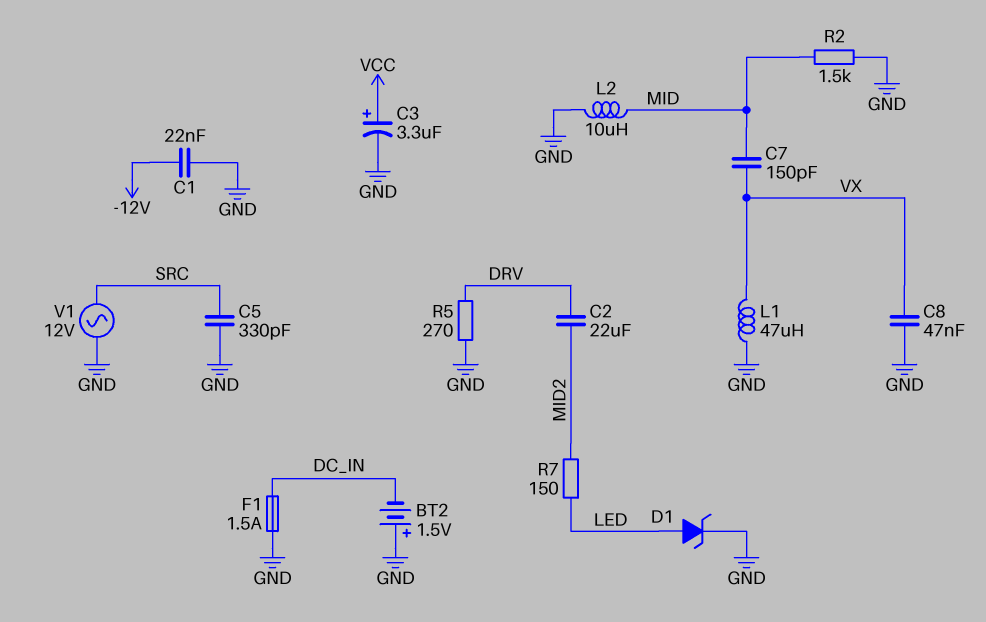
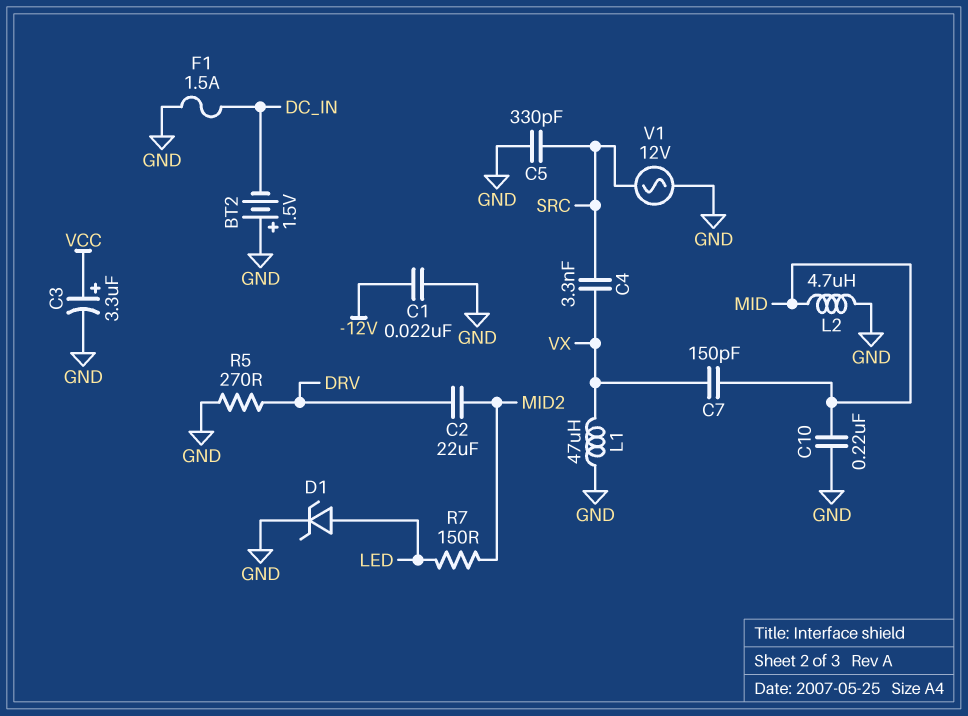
C4: none -> 3.3nF (SRC, VX)
C8: 47nF (GND, VX) -> none
C10: none -> 220nF (GND, MID)
L2: 10uH (GND, MID) -> 4.7uH (GND, MID)
R2: 1.5k (GND, MID) -> none

